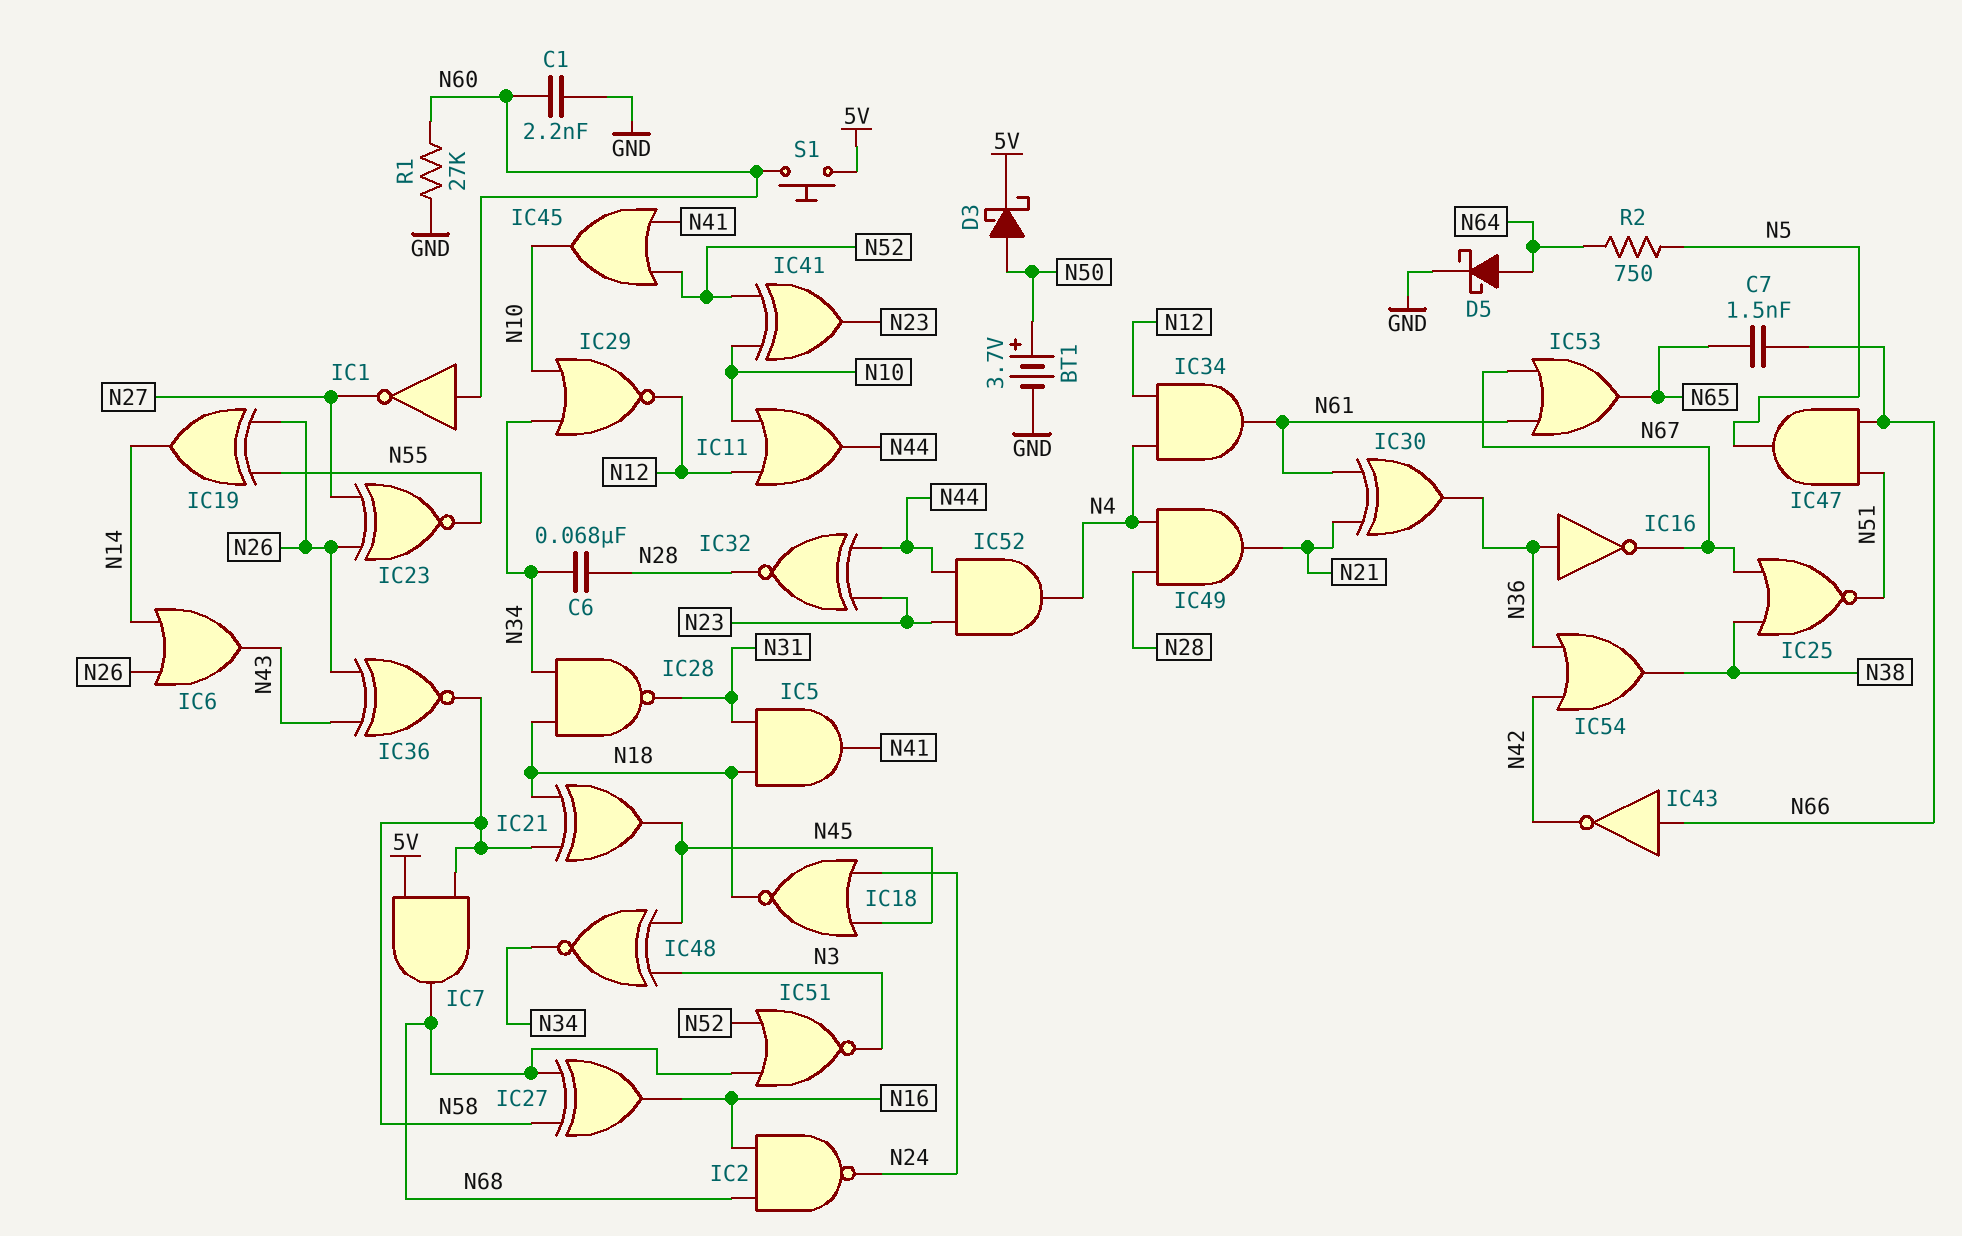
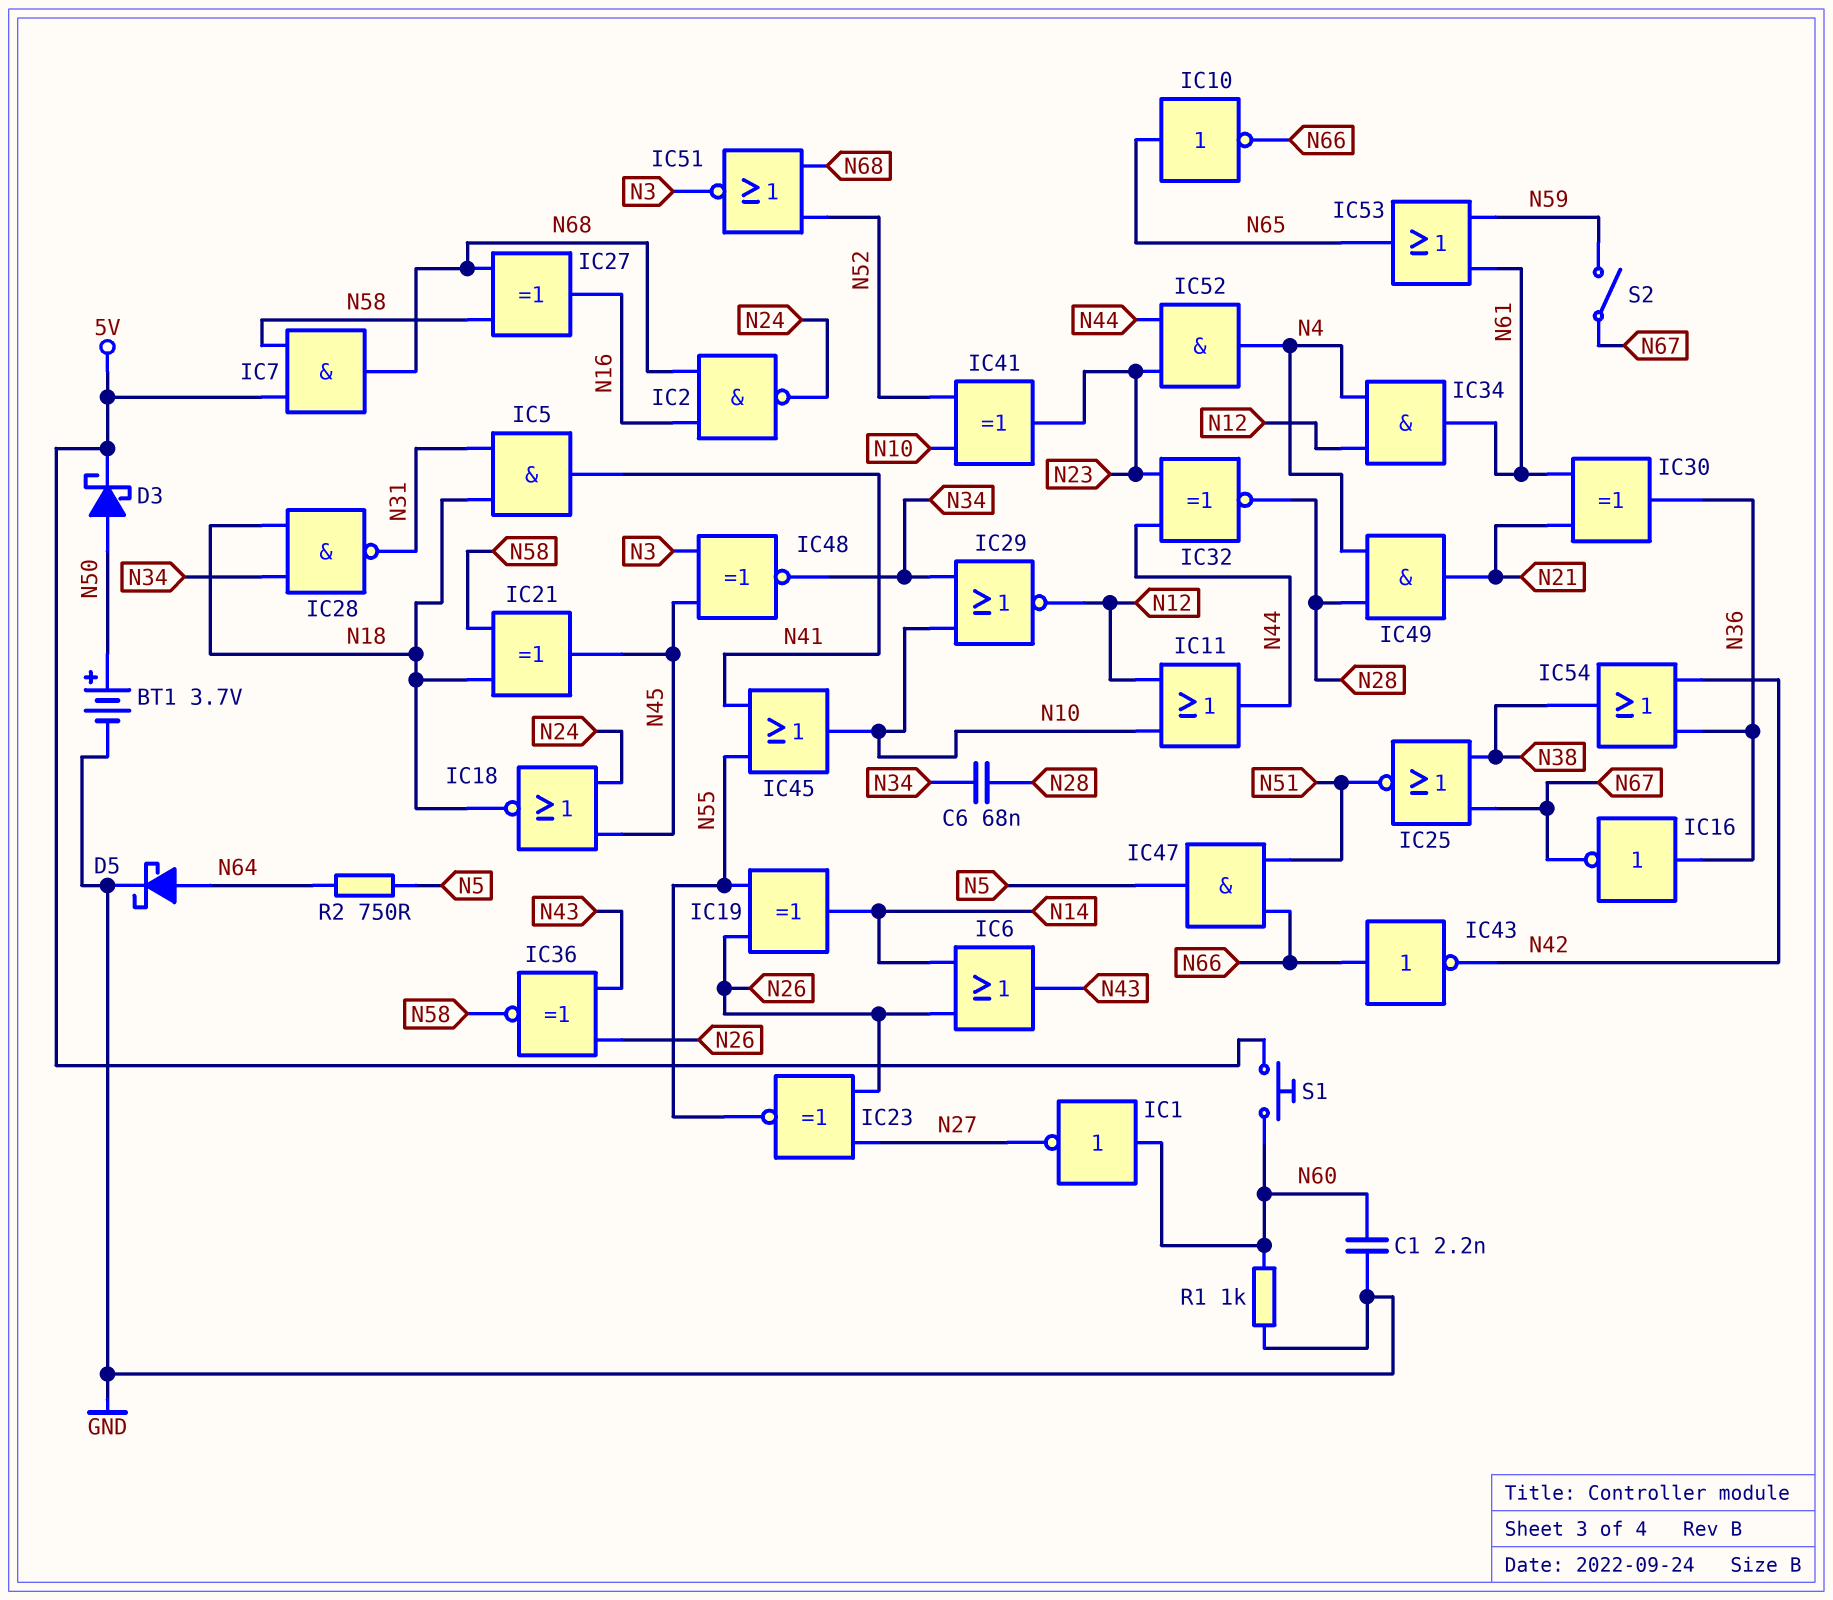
C7: 1.5nF (N65, N66) -> none
IC10: none -> NOT (in N65, out N66)
IC45: OR (in N41, in N52, out N10) -> OR (in N41, in N55, out N10)
IC53: OR (in N61, in N67, out N65) -> OR (in N59, in N61, out N65)
R1: 27k (GND, N60) -> 1k (GND, N60)
S2: none -> switch (N59, N67)

